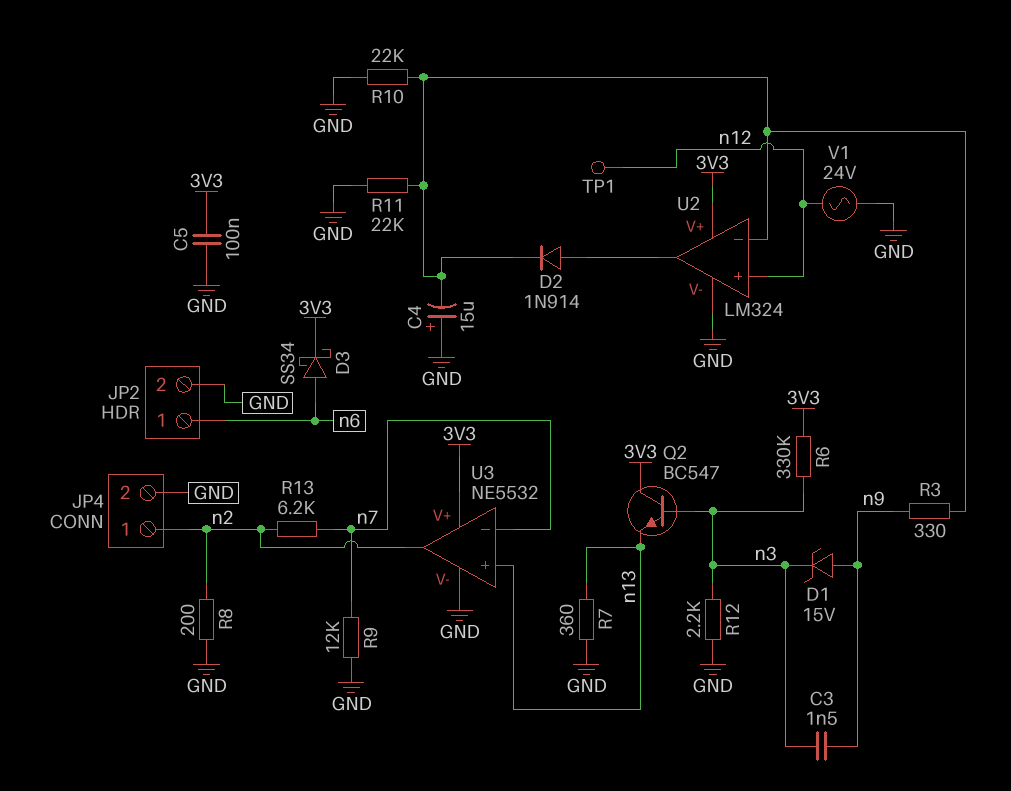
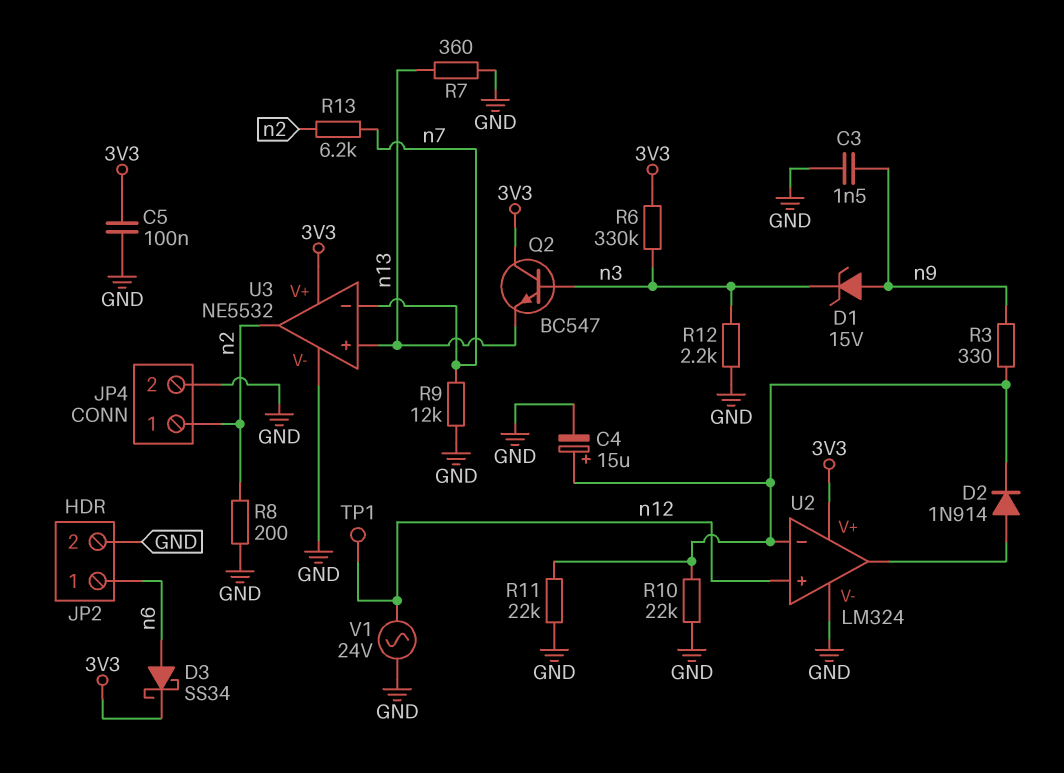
C3: 1.5nF (n3, n9) -> 1.5nF (GND, n9)
C4: 15uF (plus GND, minus U2/in-) -> 15uF (plus U2/in-, minus GND)

